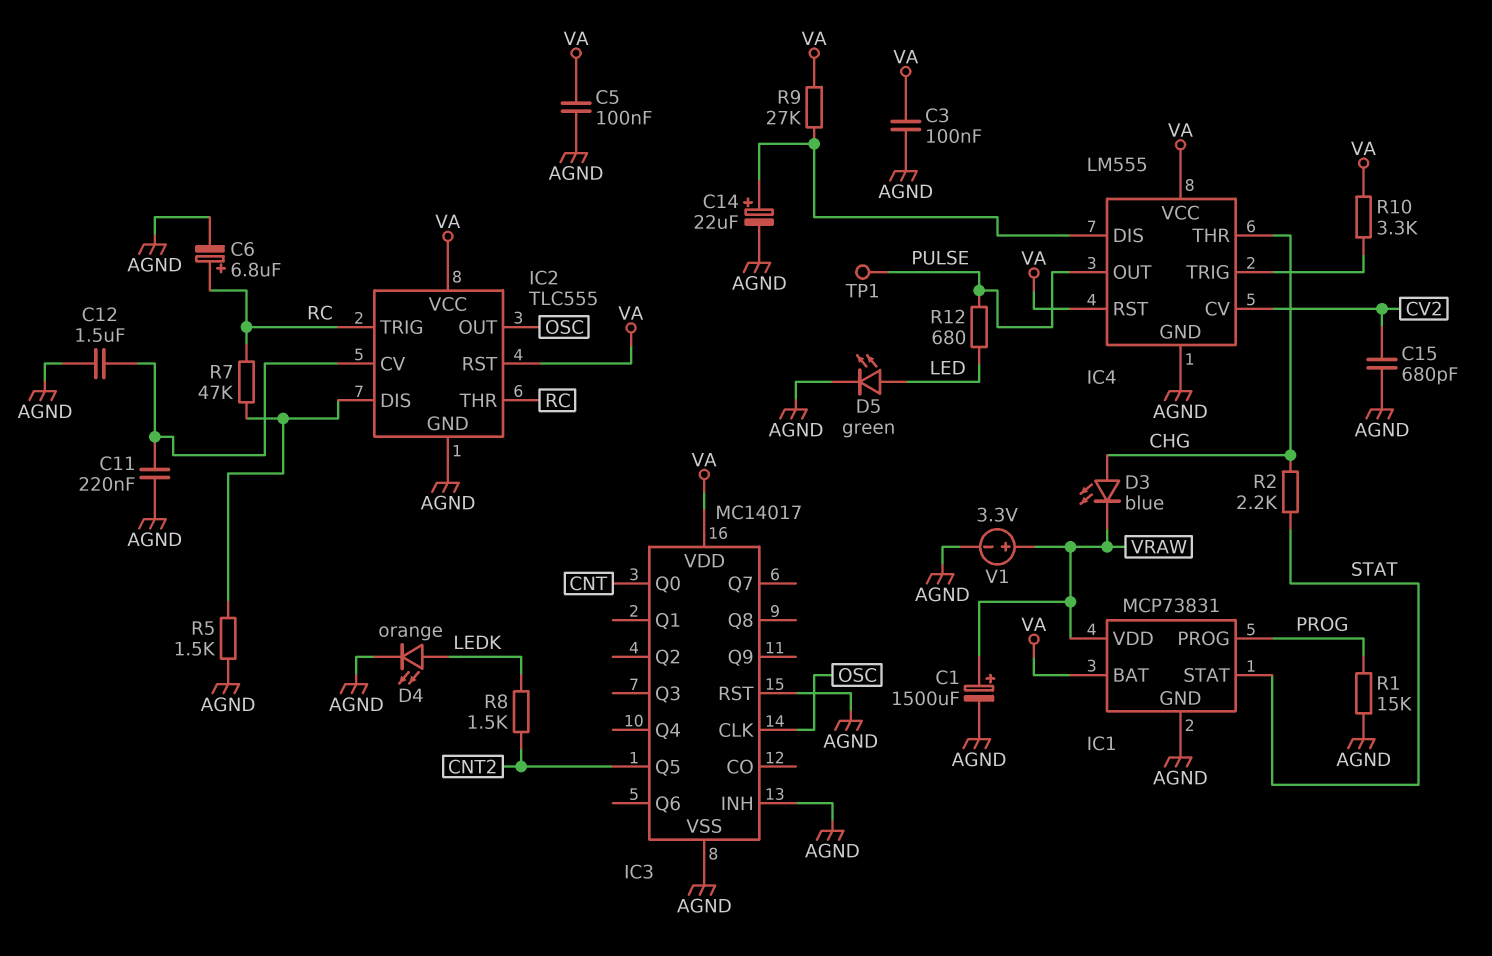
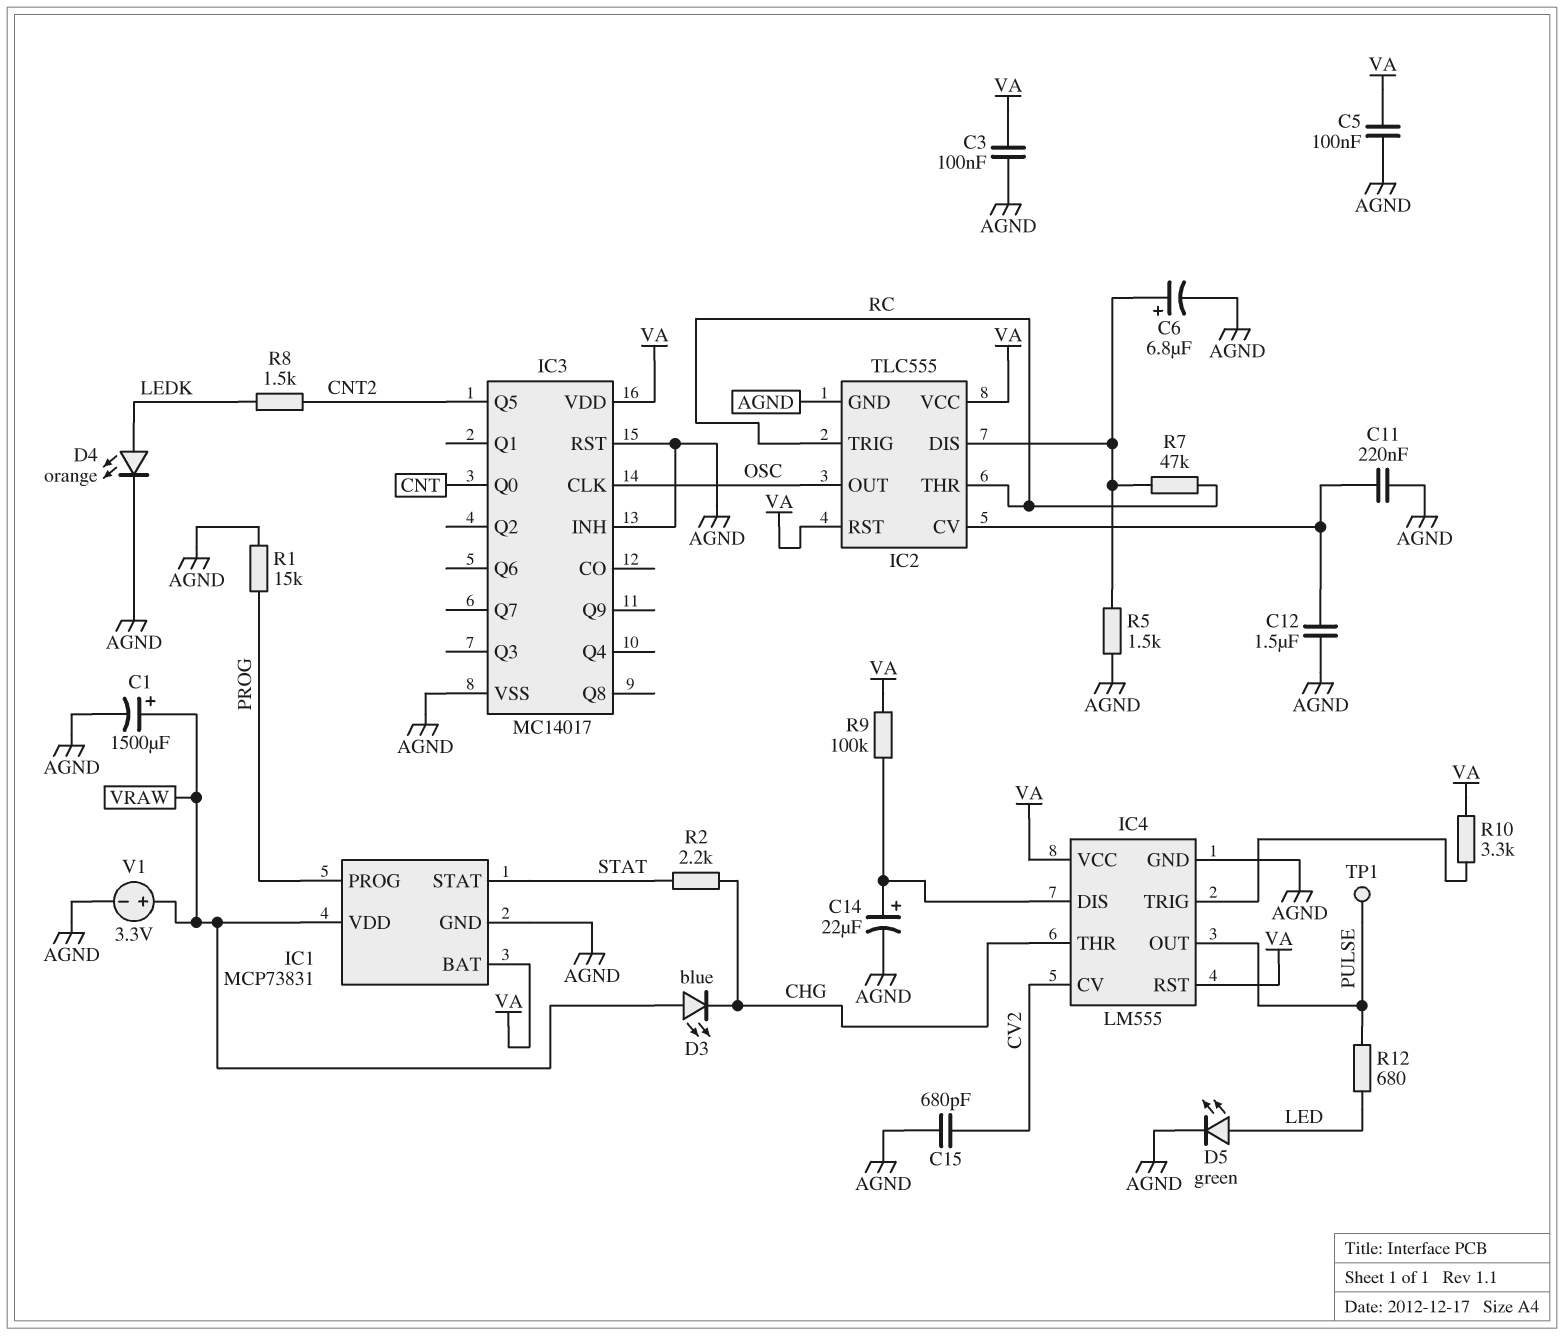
C6: 6.8uF (plus RC, minus AGND) -> 6.8uF (plus IC2/DIS, minus AGND)
D3: LED blue (A CHG, K VRAW) -> LED blue (A VRAW, K CHG)
R9: 27k (IC4/DIS, VA) -> 100k (IC4/DIS, VA)

